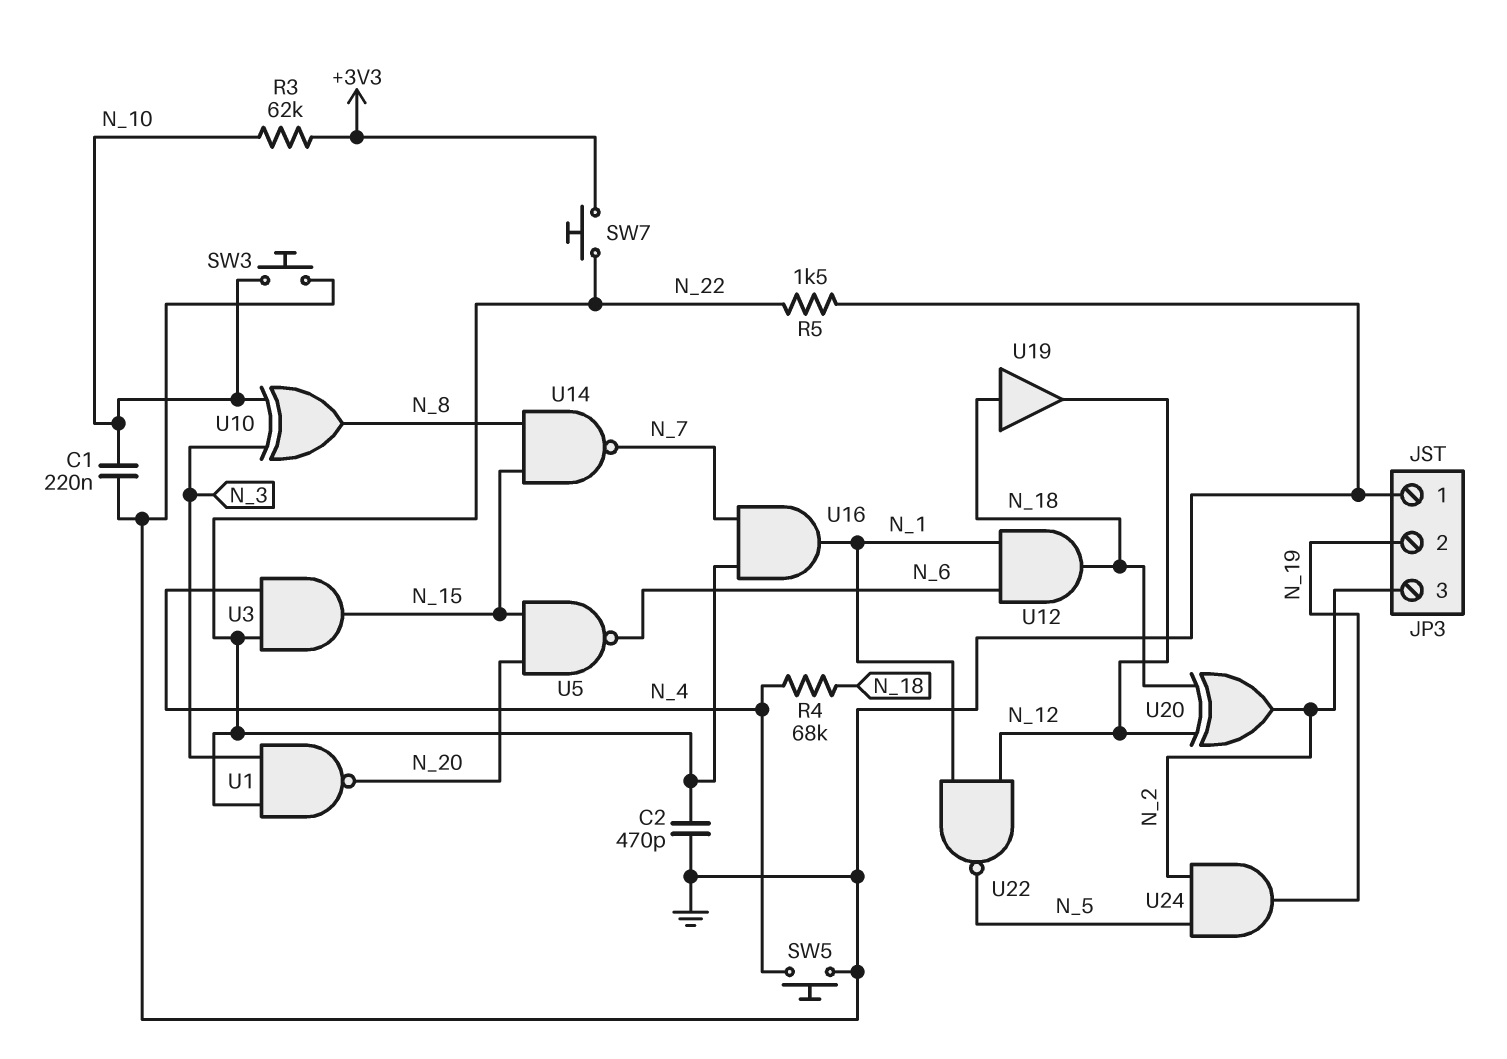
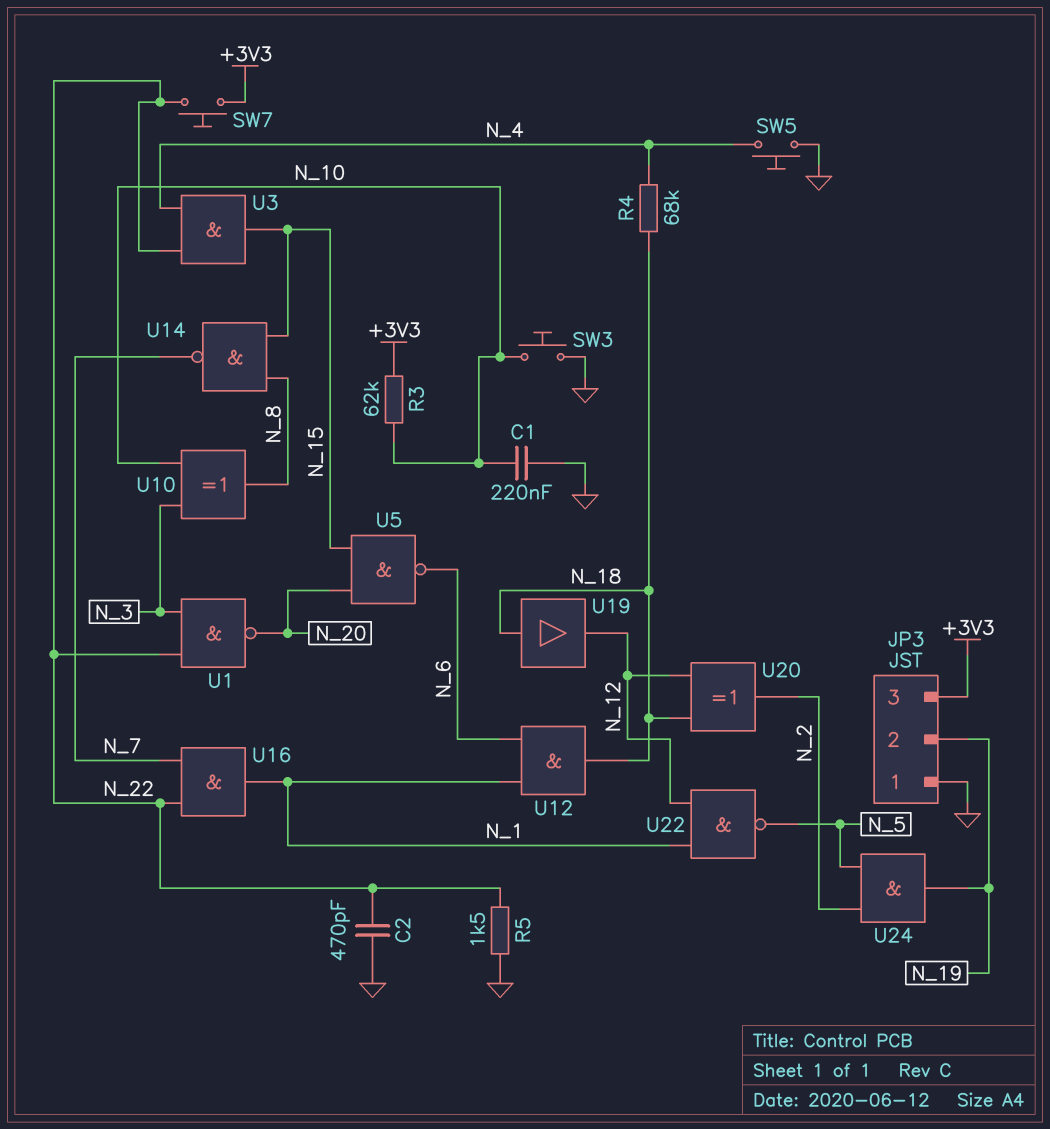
JP3 pin 3: N_2 -> +3V3

